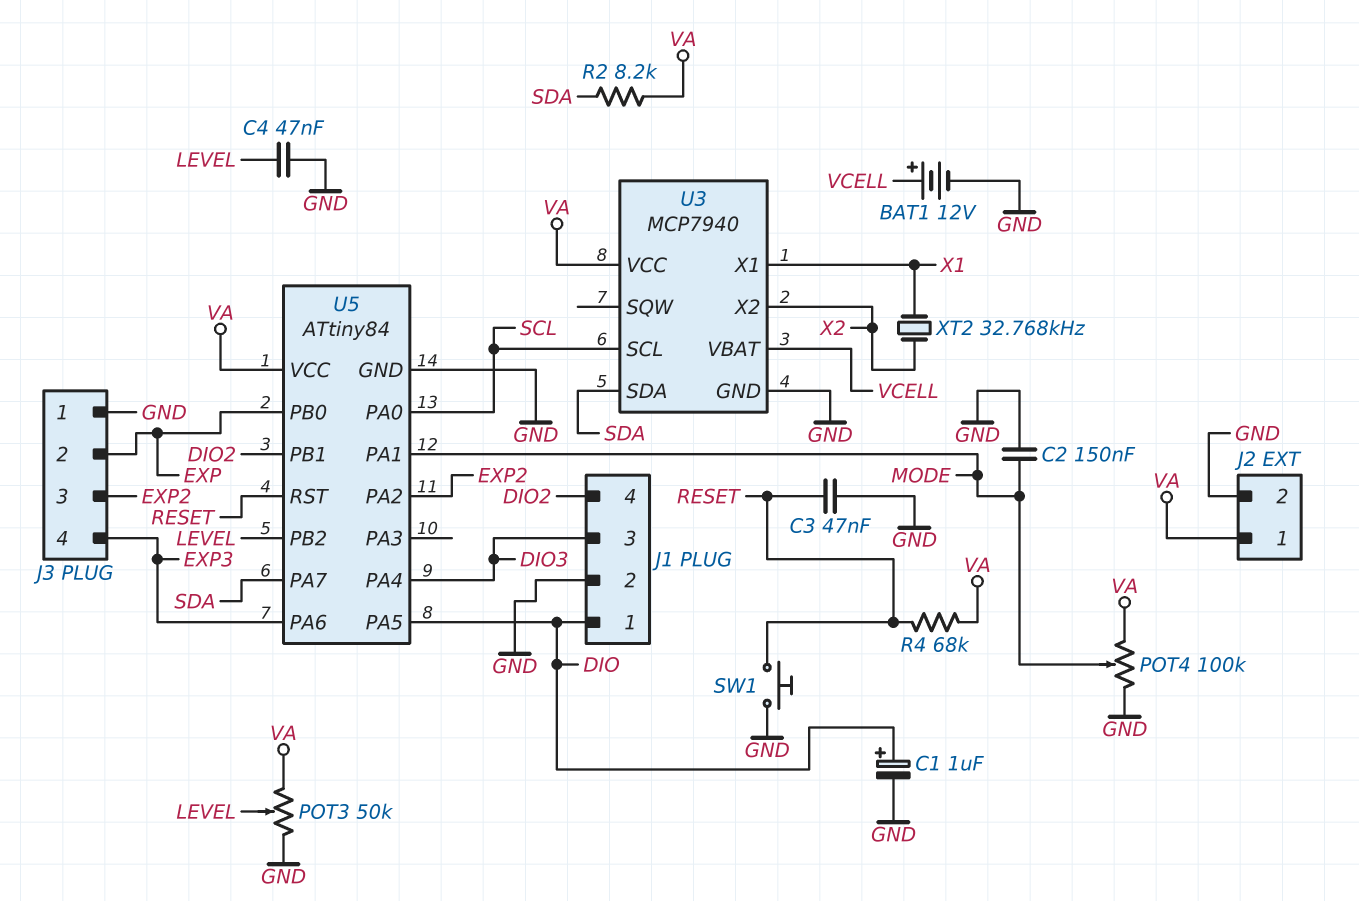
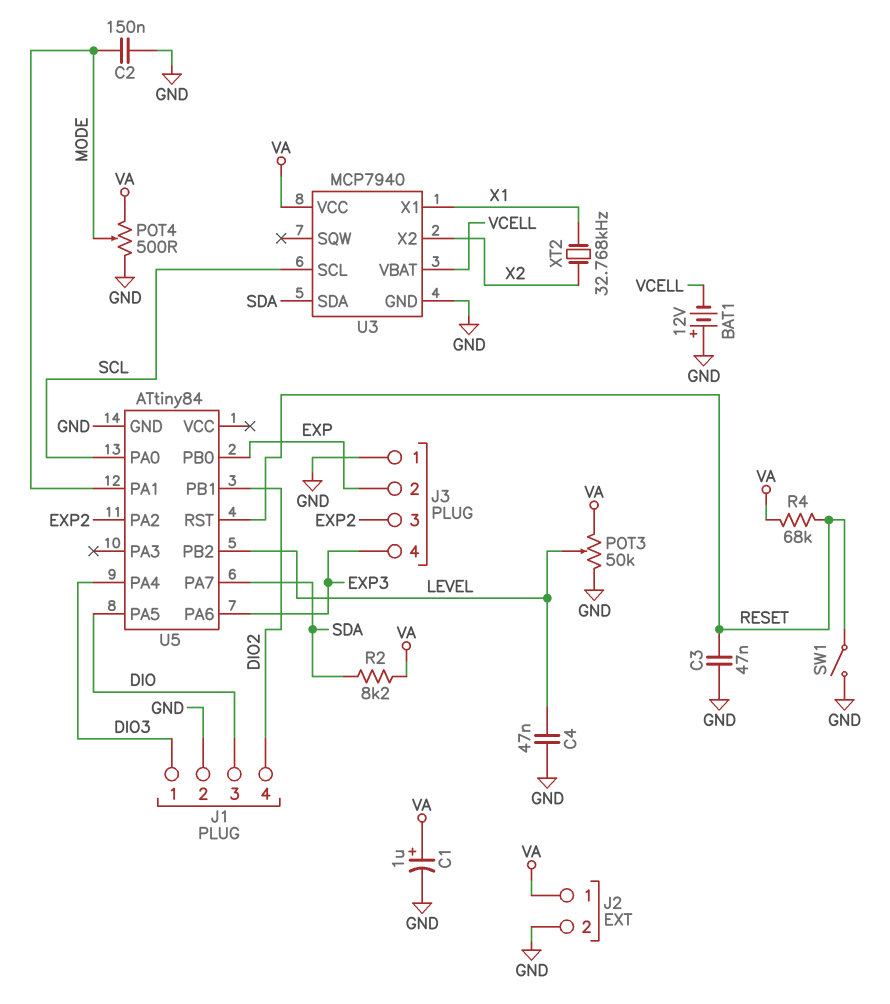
BAT1: 12V (plus VCELL, minus GND) -> 12V (plus GND, minus VCELL)
C1: 1uF (plus DIO, minus GND) -> 1uF (plus VA, minus GND)
J1 pin 1: DIO -> DIO3
J1 pin 3: DIO3 -> DIO
POT4: 100k (GND, VA, wiper MODE) -> 500 (GND, VA, wiper MODE)
SW1: button (GND, RESET) -> switch (GND, RESET)
U5 pin VCC: VA -> none

